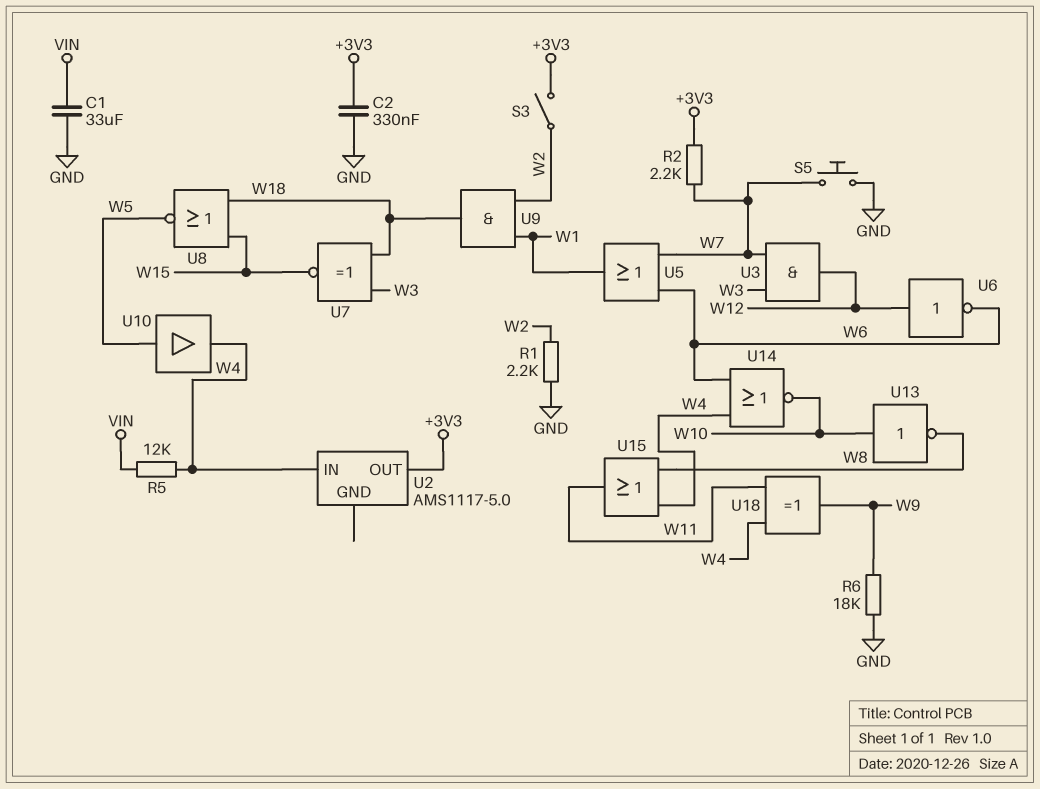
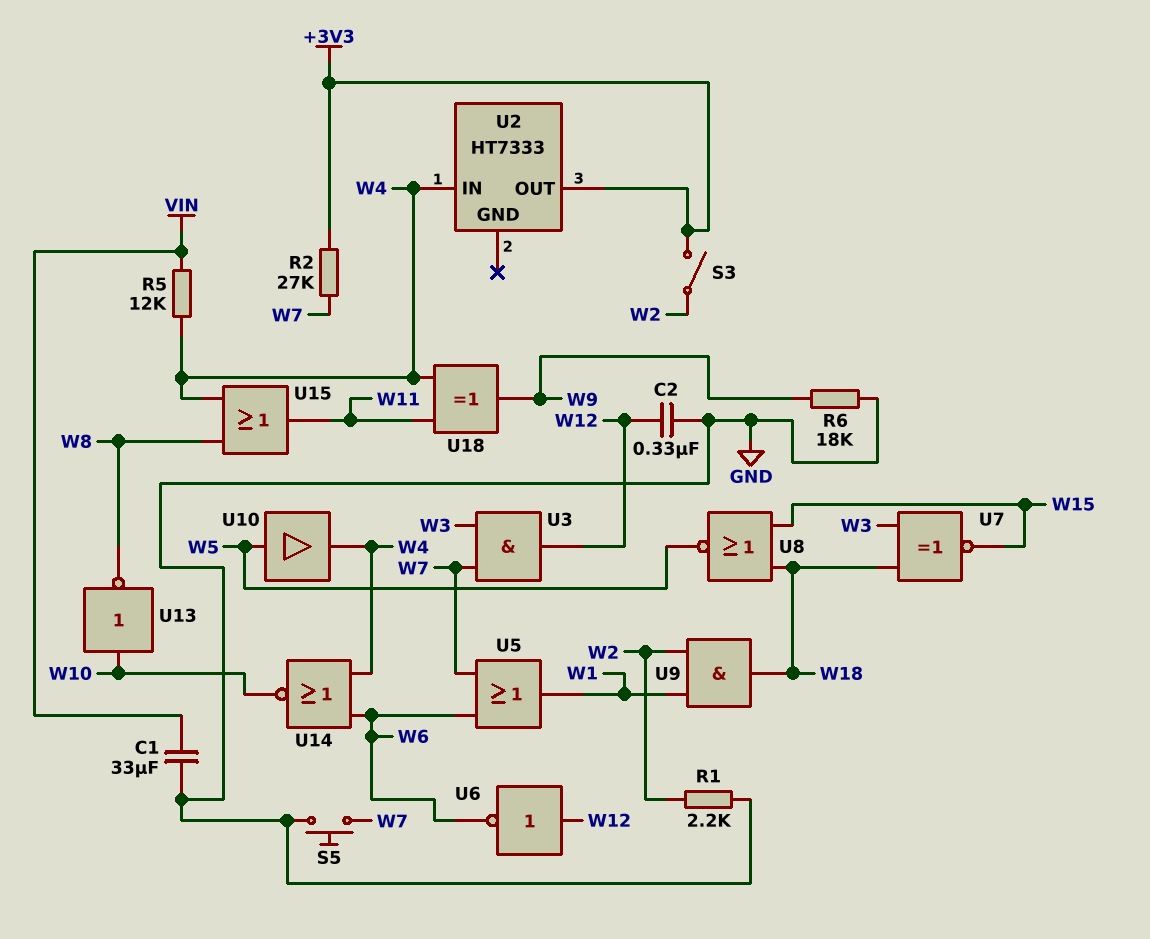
C2: 330nF (+3V3, GND) -> 330nF (GND, W12)
R2: 2.2k (+3V3, W7) -> 27k (+3V3, W7)
U2: AMS1117-5.0 -> HT7333

